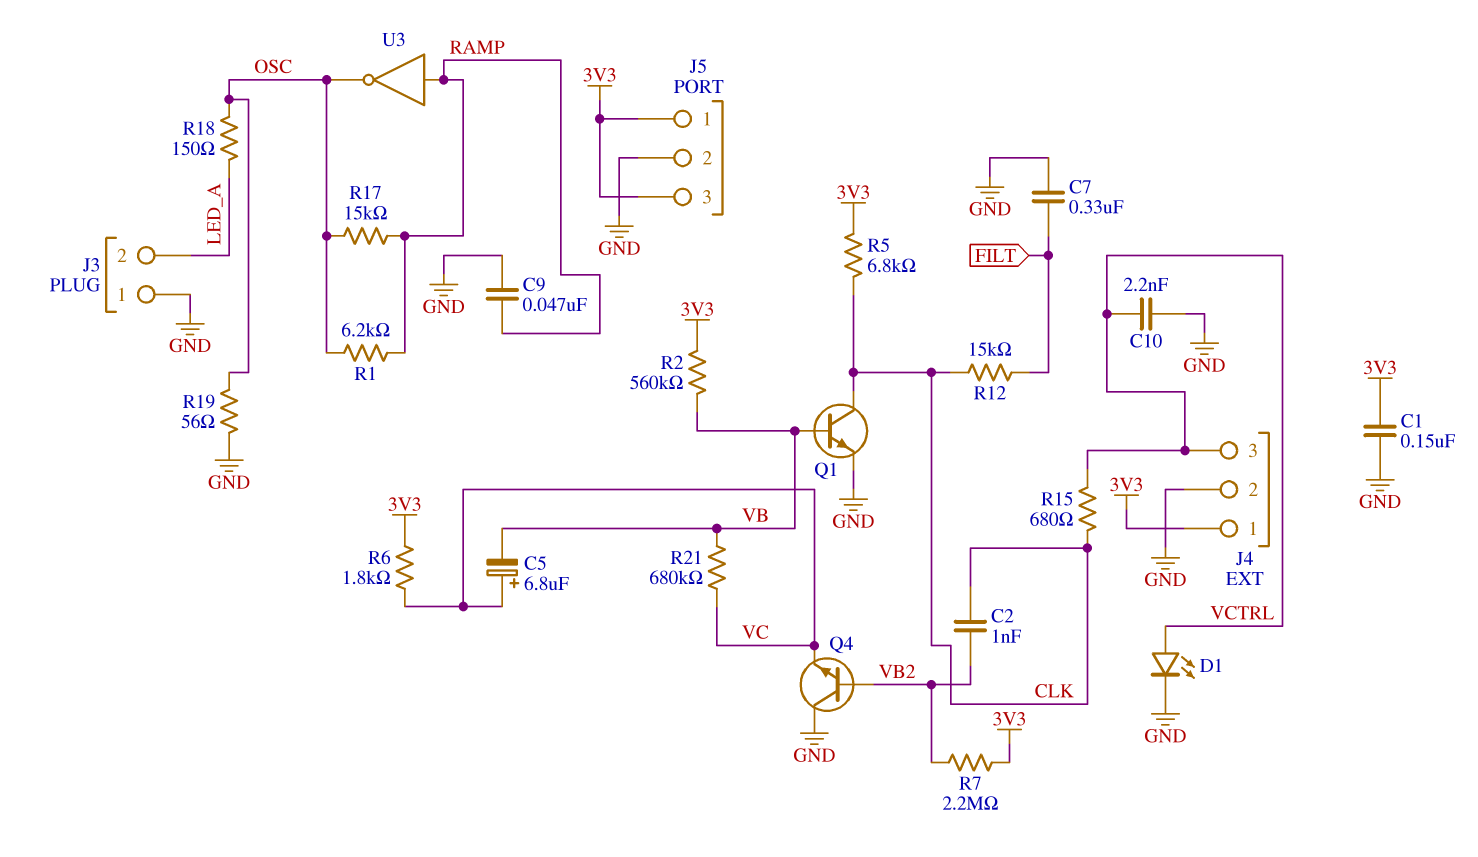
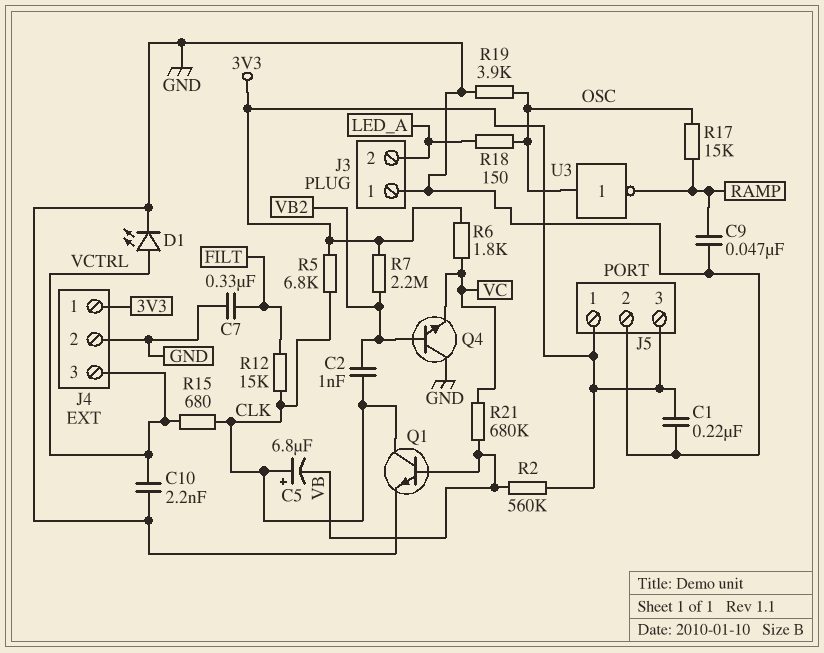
C1: 150nF (3V3, GND) -> 220nF (3V3, GND)
C5: 6.8uF (plus VC, minus VB) -> 6.8uF (plus CLK, minus VB)
R1: 6.2k (OSC, RAMP) -> none
R19: 56 (GND, OSC) -> 3.9k (GND, OSC)
U3: NOT (in RAMP, out OSC) -> NOT (in OSC, out RAMP)

